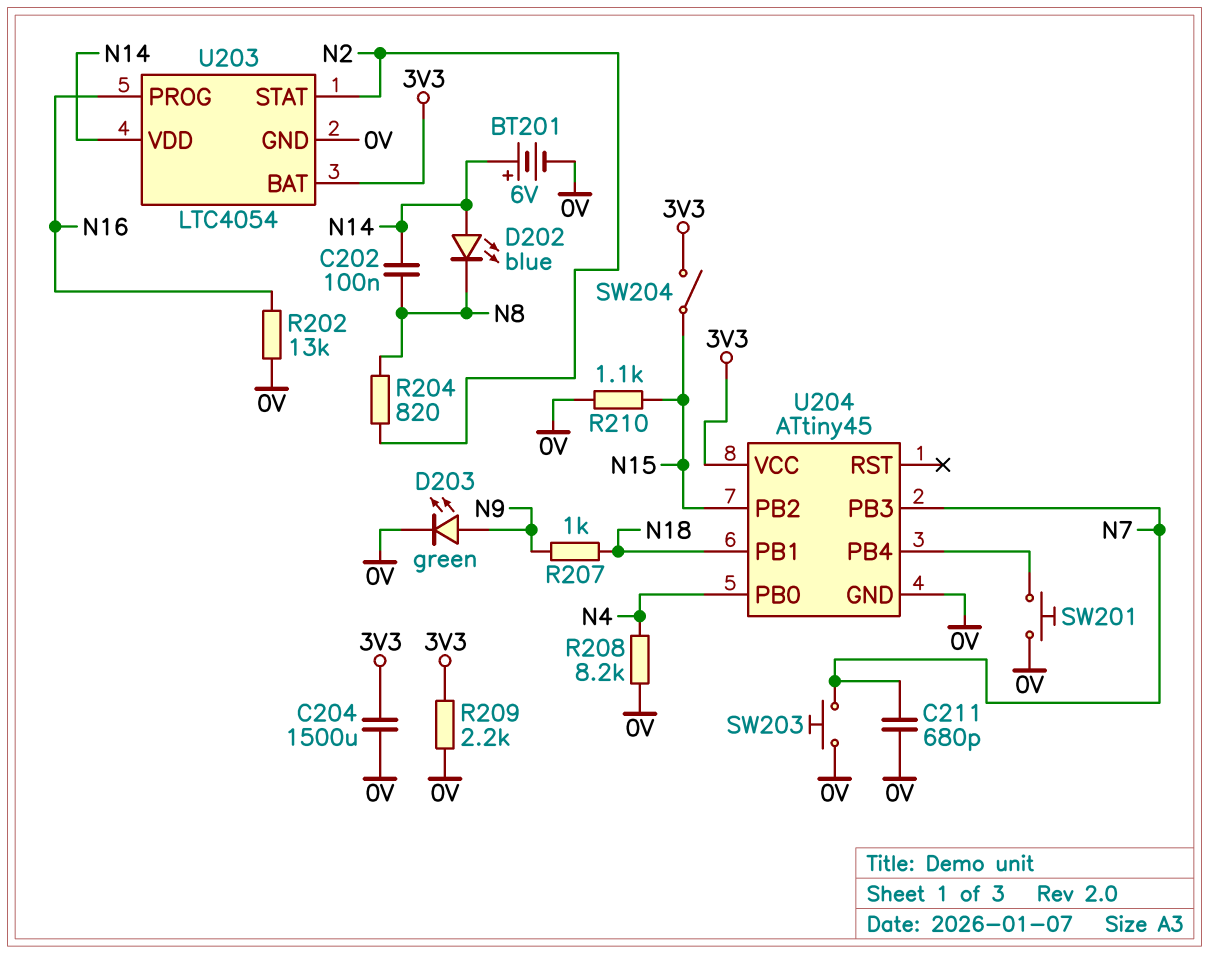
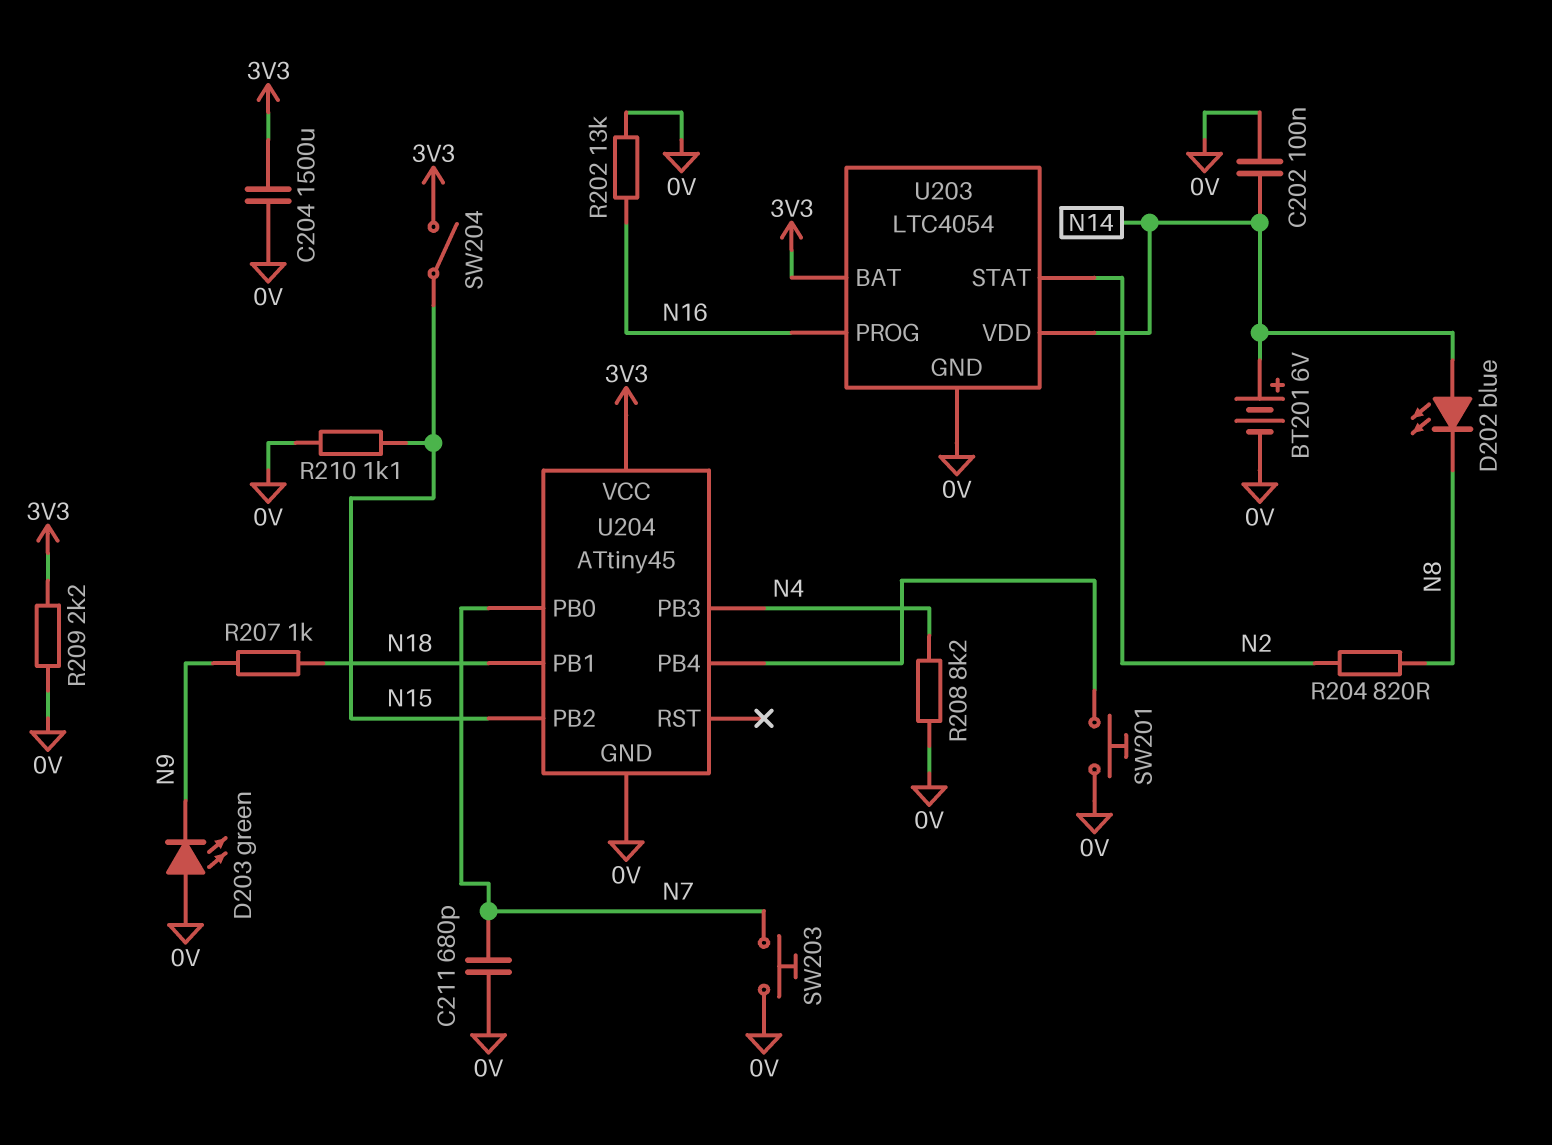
C202: 100nF (N8, N14) -> 100nF (0V, N14)
D203: LED green (A N9, K 0V) -> LED green (A 0V, K N9)
U204 pin PB0: N4 -> N7
U204 pin PB3: N7 -> N4

